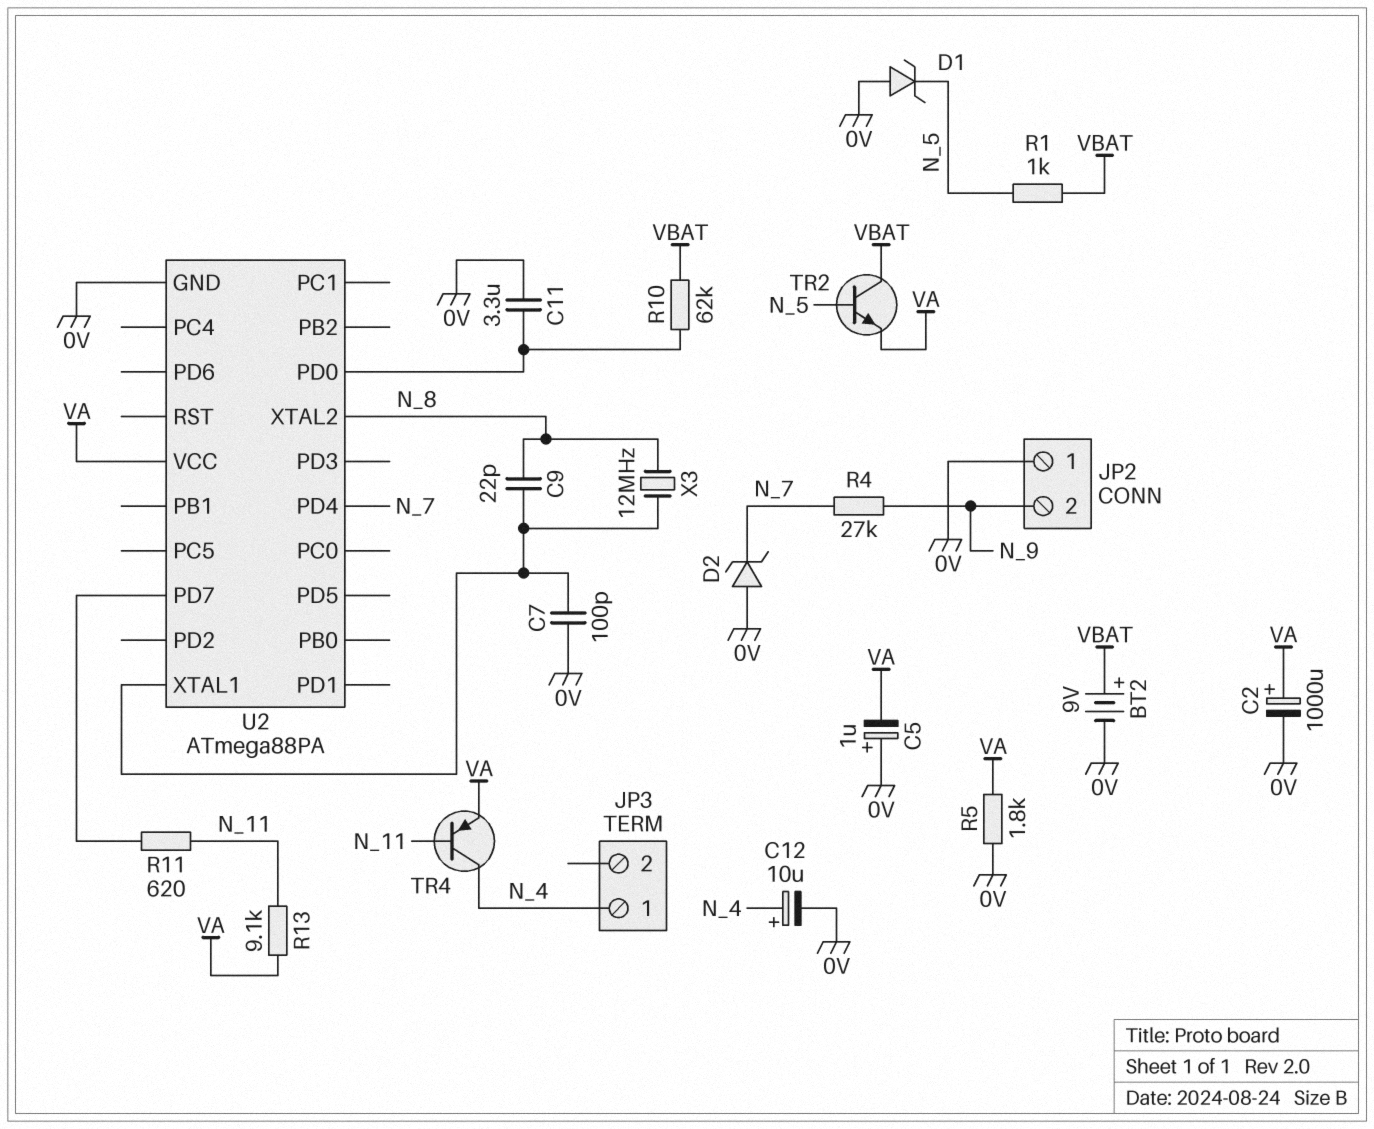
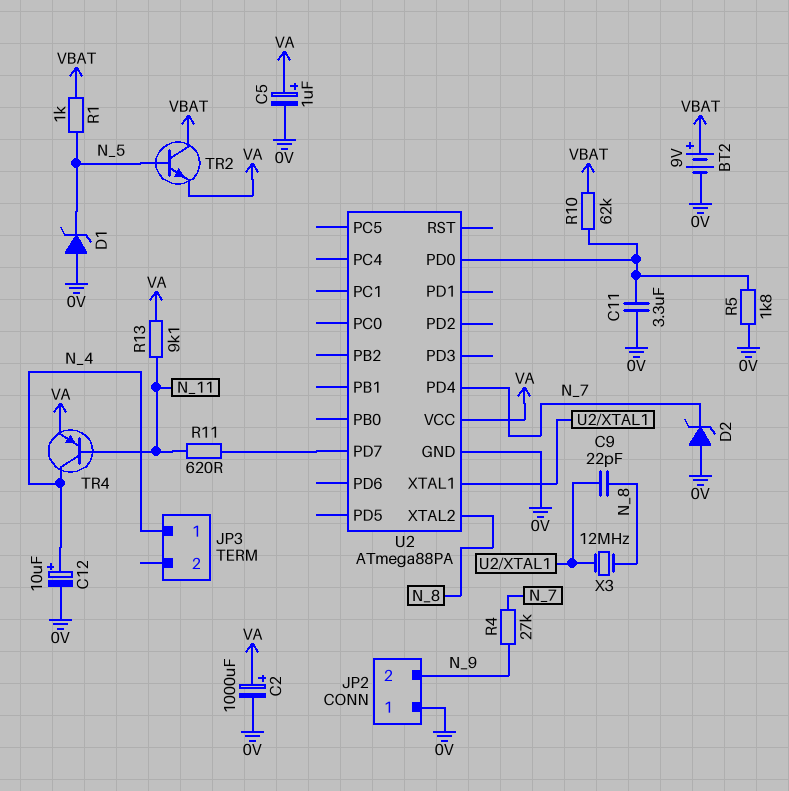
C5: 1uF (plus 0V, minus VA) -> 1uF (plus VA, minus 0V)
C7: 100pF (0V, U2/XTAL1) -> none
R5: 1.8k (0V, VA) -> 1.8k (0V, U2/PD0)

